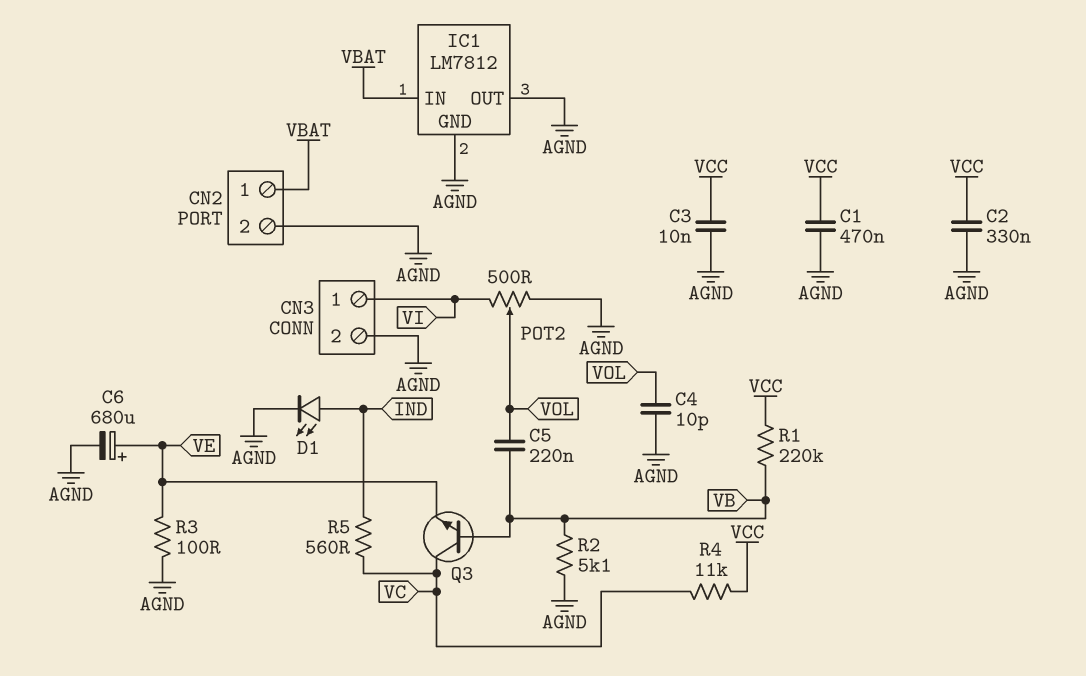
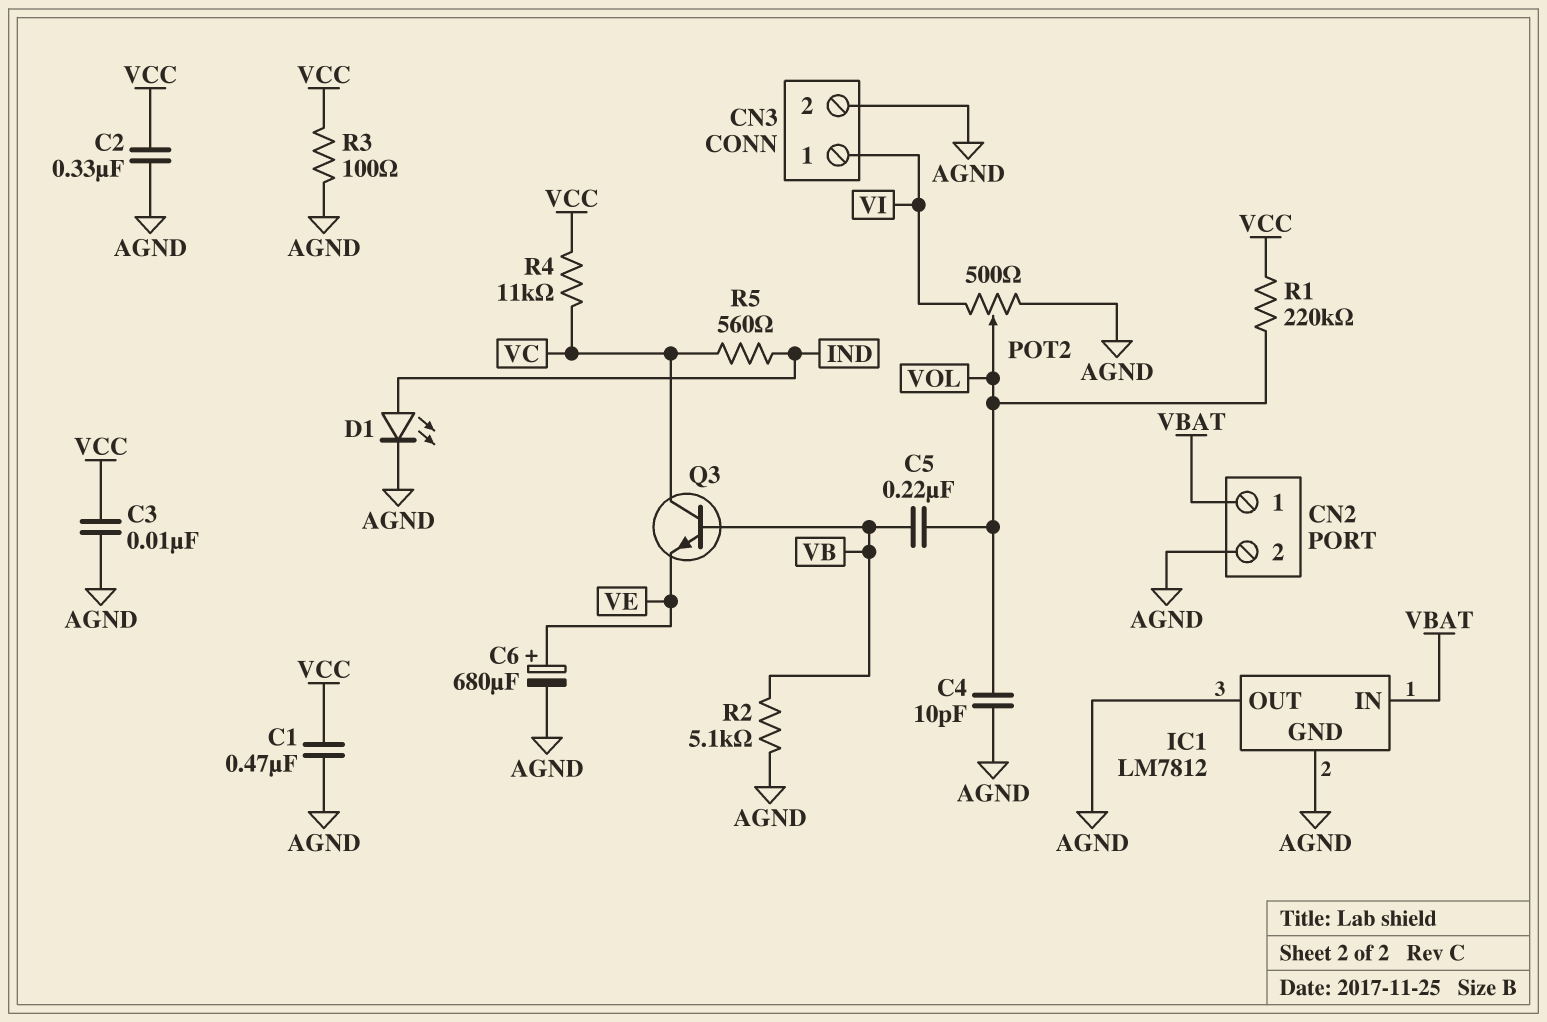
R1: 220k (VB, VCC) -> 220k (VCC, VOL)
R3: 100 (AGND, VE) -> 100 (AGND, VCC)

